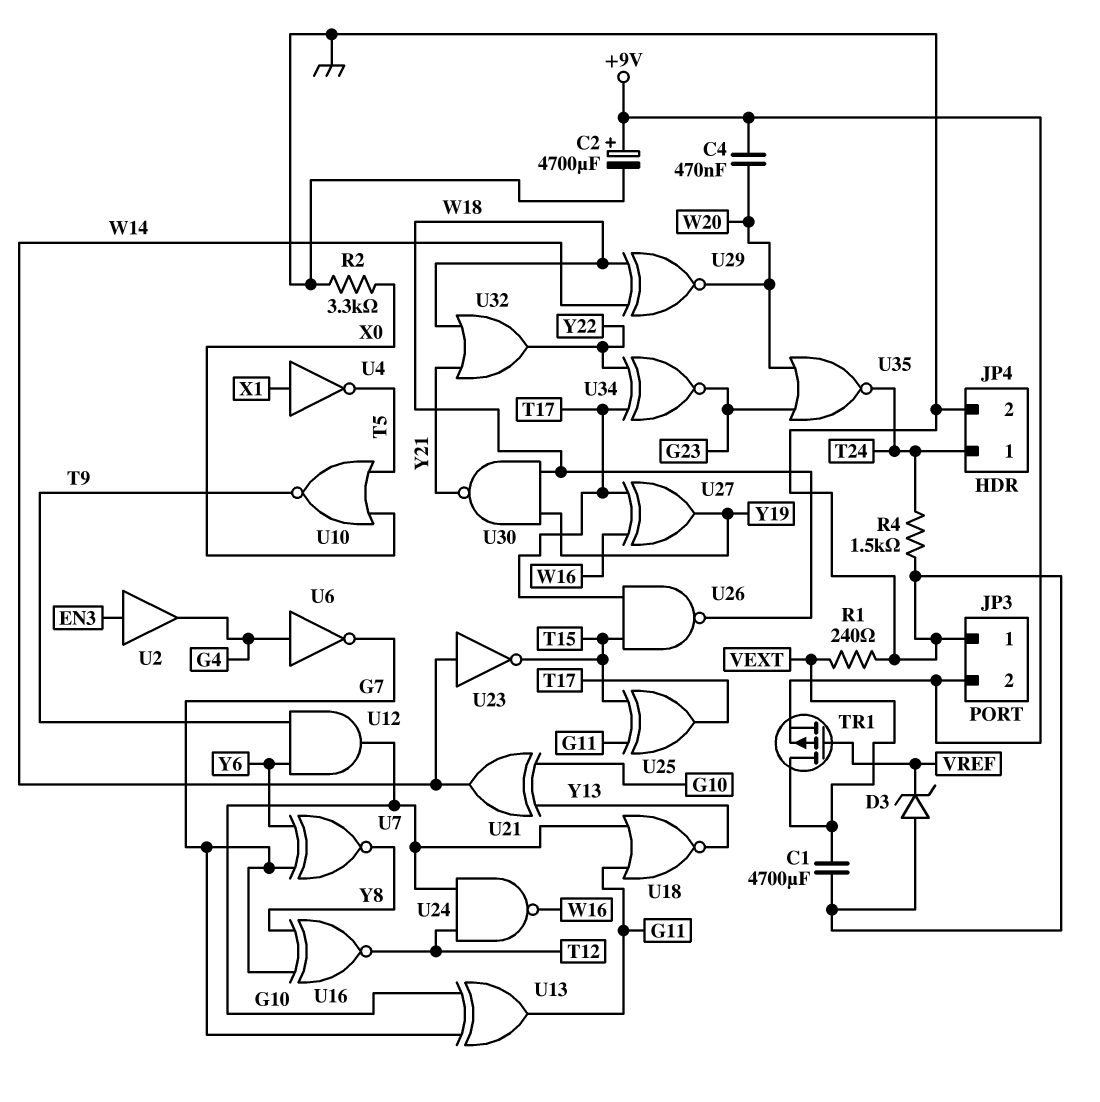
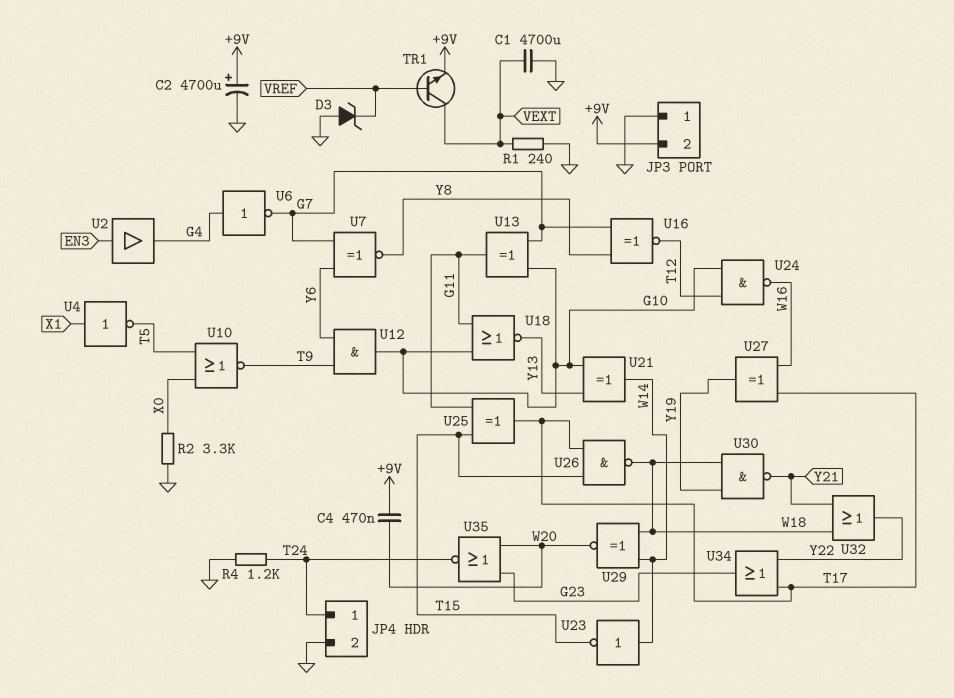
R4: 1.5k (GND, T24) -> 1.2k (GND, T24)
TR1: PMOS (G VREF, D VEXT, S +9V) -> NPN (B VREF, C VEXT, E +9V)
U34: XNOR (in T17, in Y22, out G23) -> OR (in T17, in Y22, out G23)

